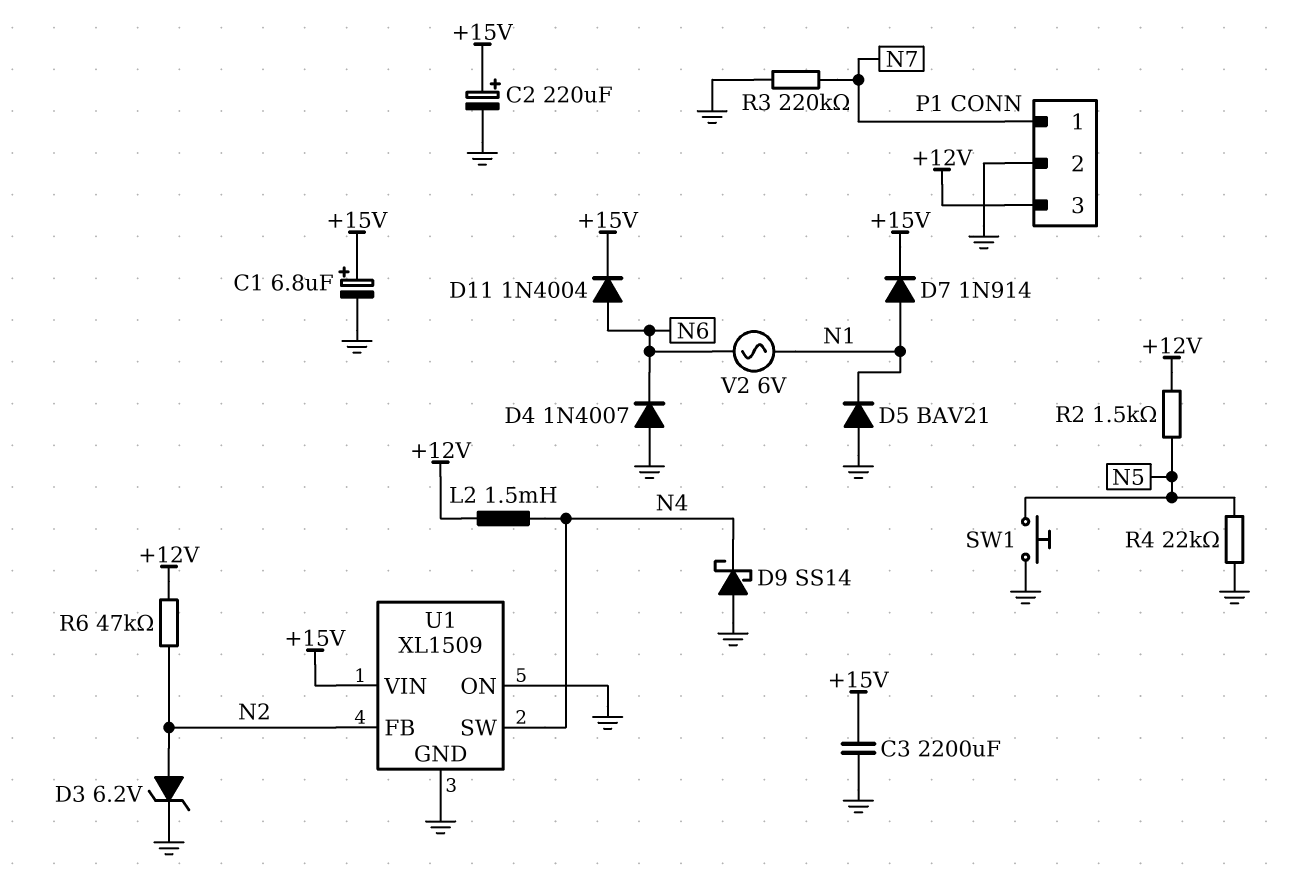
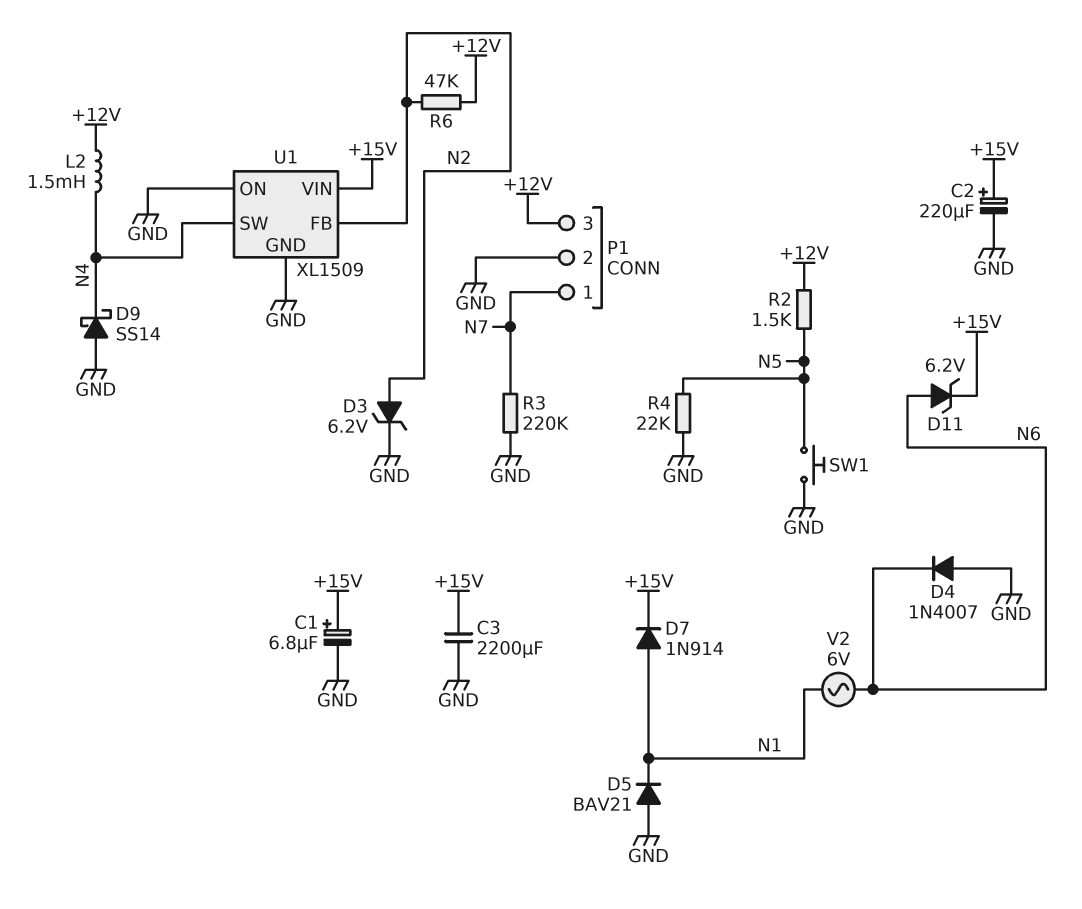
D11: diode 1N4004 (A N6, K +15V) -> zener 6.2V (A N6, K +15V)

